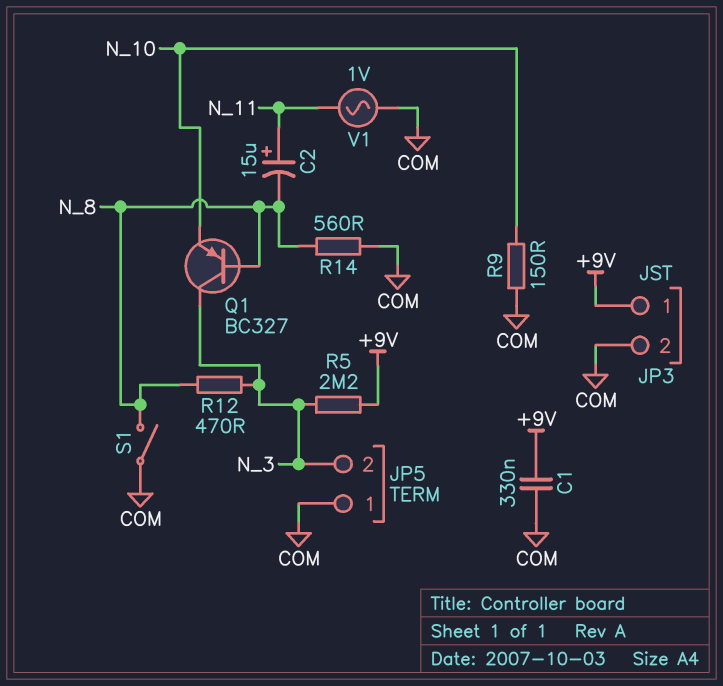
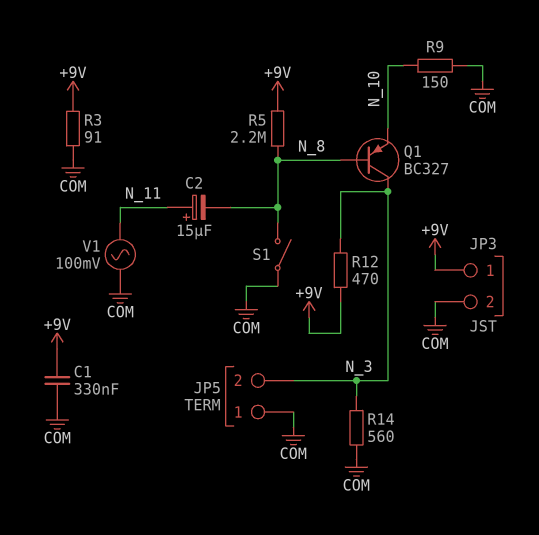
R3: none -> 91 (+9V, COM)
R5: 2.2M (+9V, N_3) -> 2.2M (+9V, N_8)
R12: 470 (N_3, N_8) -> 470 (+9V, N_3)
R14: 560 (COM, N_8) -> 560 (COM, N_3)
V1: AC 1V (COM, N_11) -> AC 100mV (COM, N_11)

